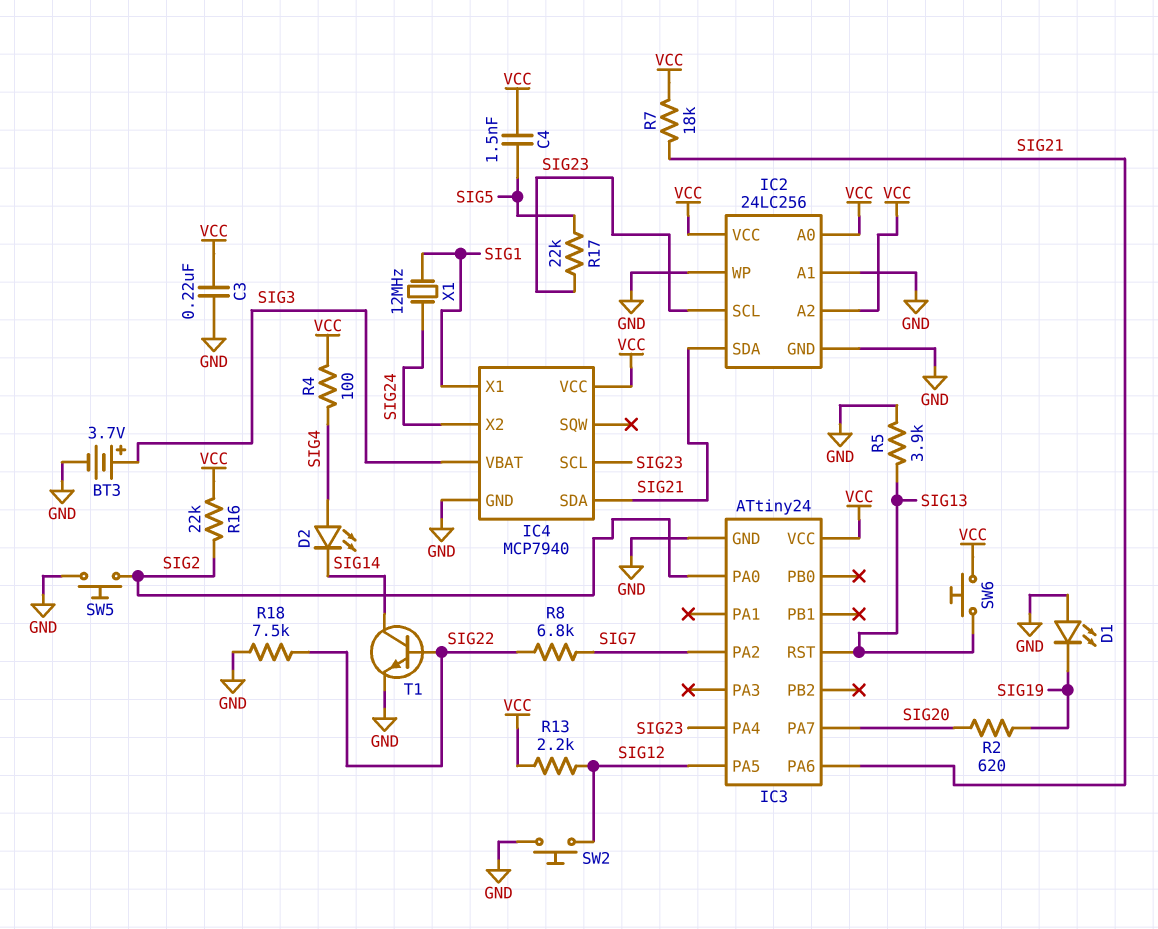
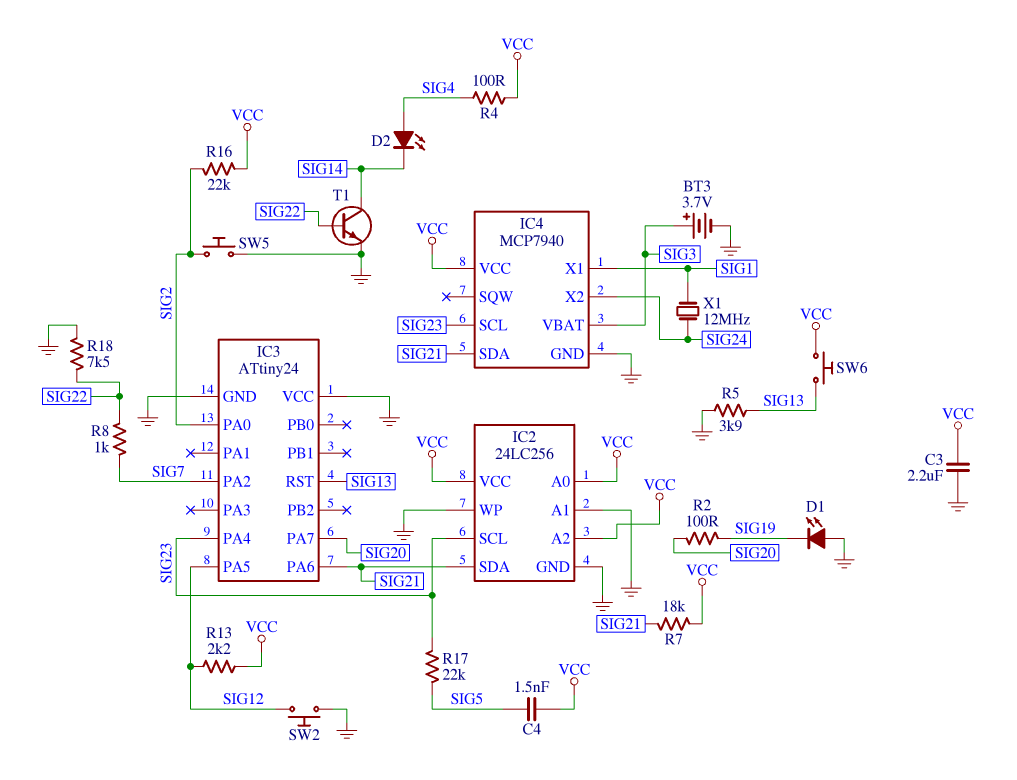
C3: 220nF (GND, VCC) -> 2.2uF (GND, VCC)
IC3 pin VCC: VCC -> GND
R2: 620 (SIG19, SIG20) -> 100 (SIG19, SIG20)
R8: 6.8k (SIG7, SIG22) -> 1k (SIG7, SIG22)

